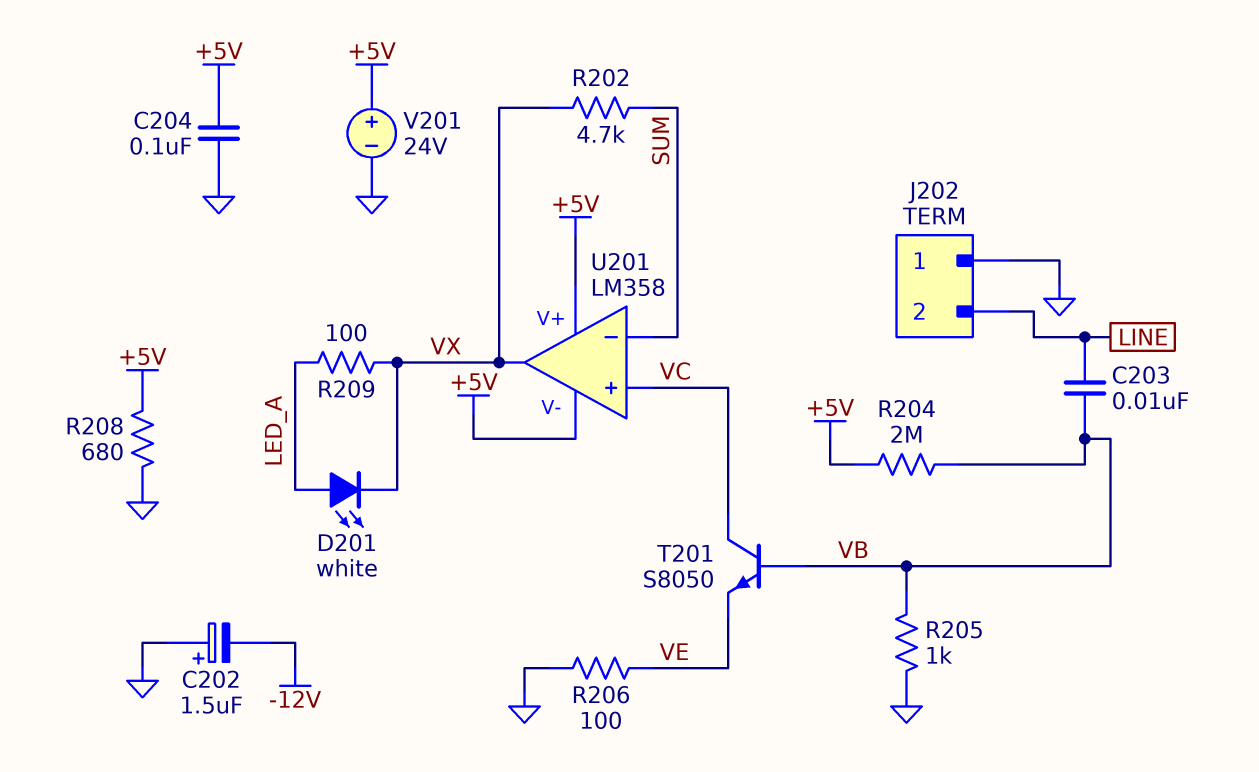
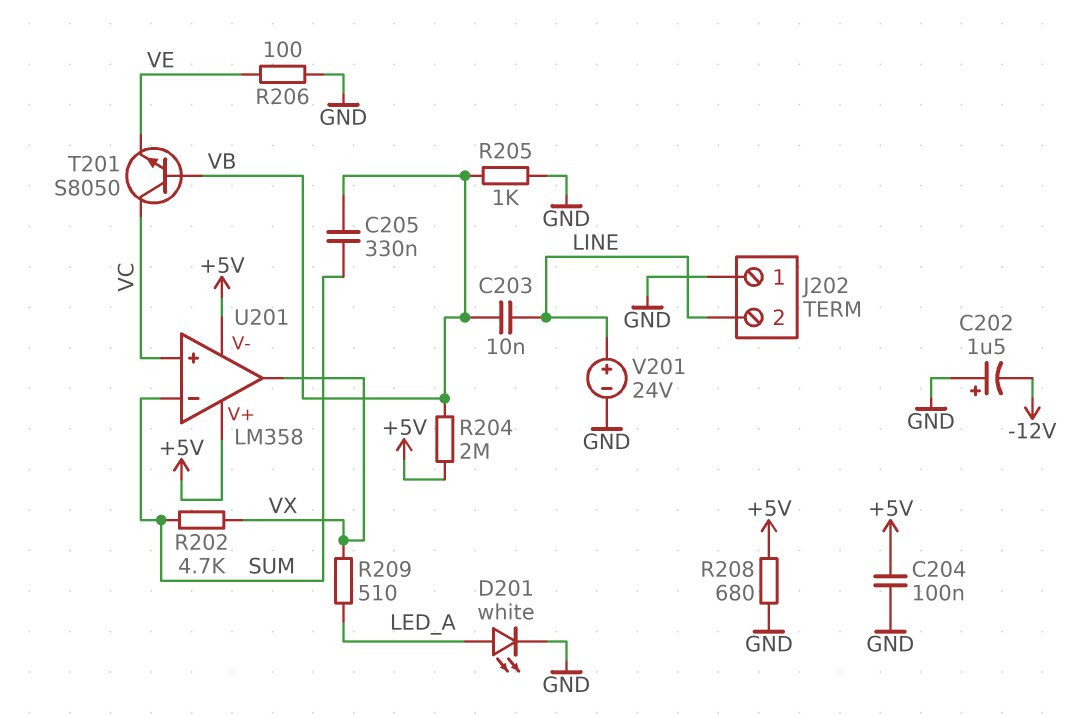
C205: none -> 330nF (SUM, VB)
D201: LED white (A LED_A, K VX) -> LED white (A LED_A, K GND)
R209: 100 (LED_A, VX) -> 510 (LED_A, VX)
V201: 24V (plus +5V, minus GND) -> 24V (plus LINE, minus GND)

